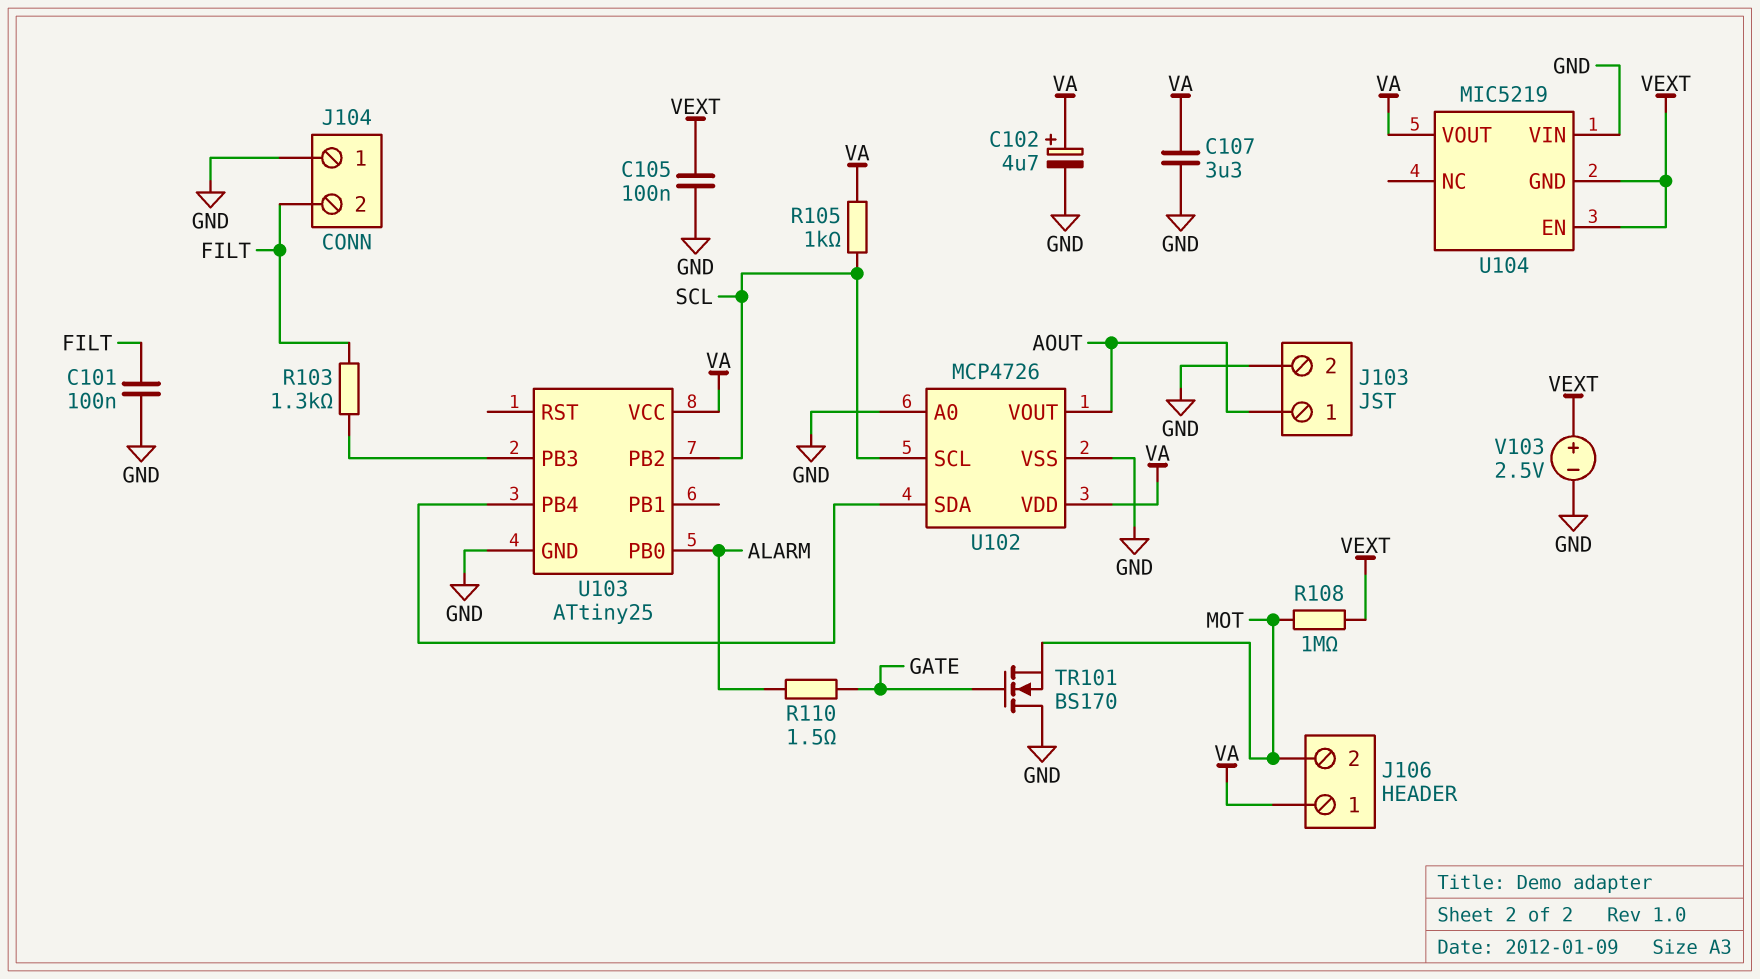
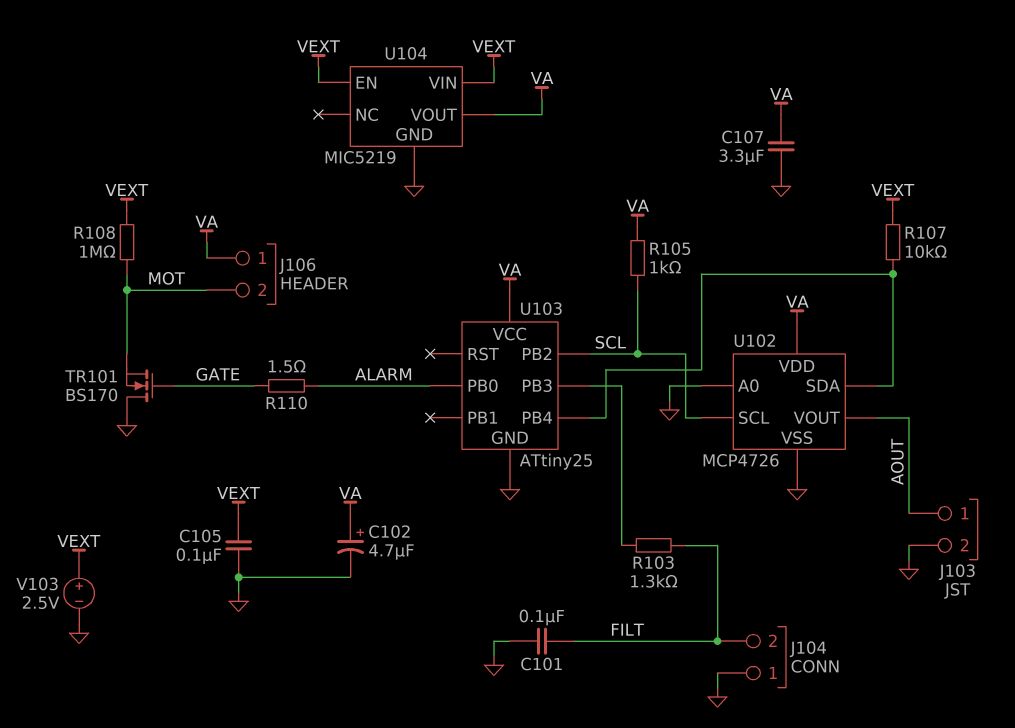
R107: none -> 10k (U102/SDA, VEXT)
U104 pin GND: VEXT -> GND
U104 pin VIN: GND -> VEXT

